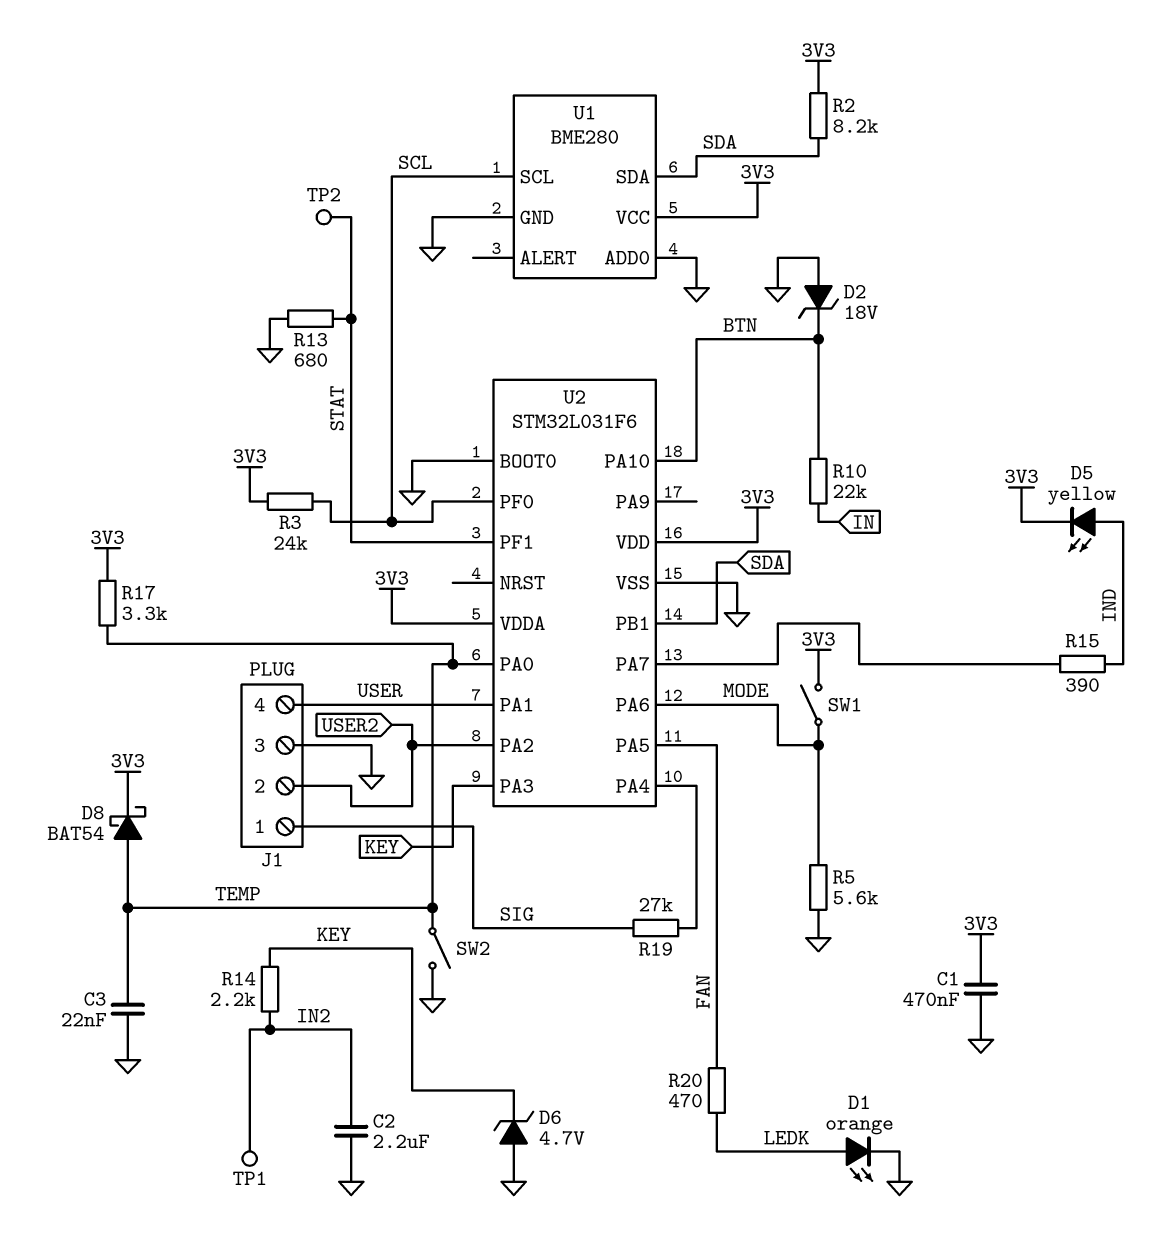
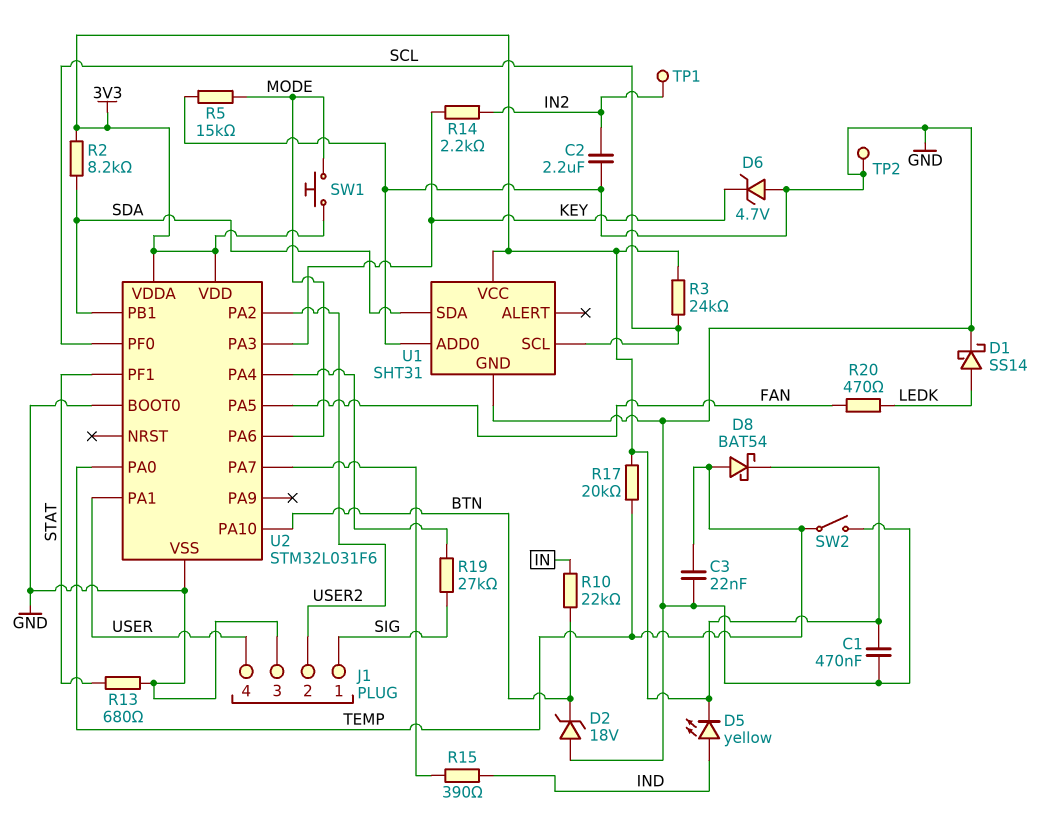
D1: LED orange (A LEDK, K GND) -> schottky SS14 (A LEDK, K GND)
R5: 5.6k (GND, MODE) -> 15k (GND, MODE)
R17: 3.3k (3V3, TEMP) -> 20k (3V3, TEMP)
SW1: switch (3V3, MODE) -> button (3V3, MODE)
TP2: test point (STAT) -> test point (GND)
U1: BME280 -> SHT31

